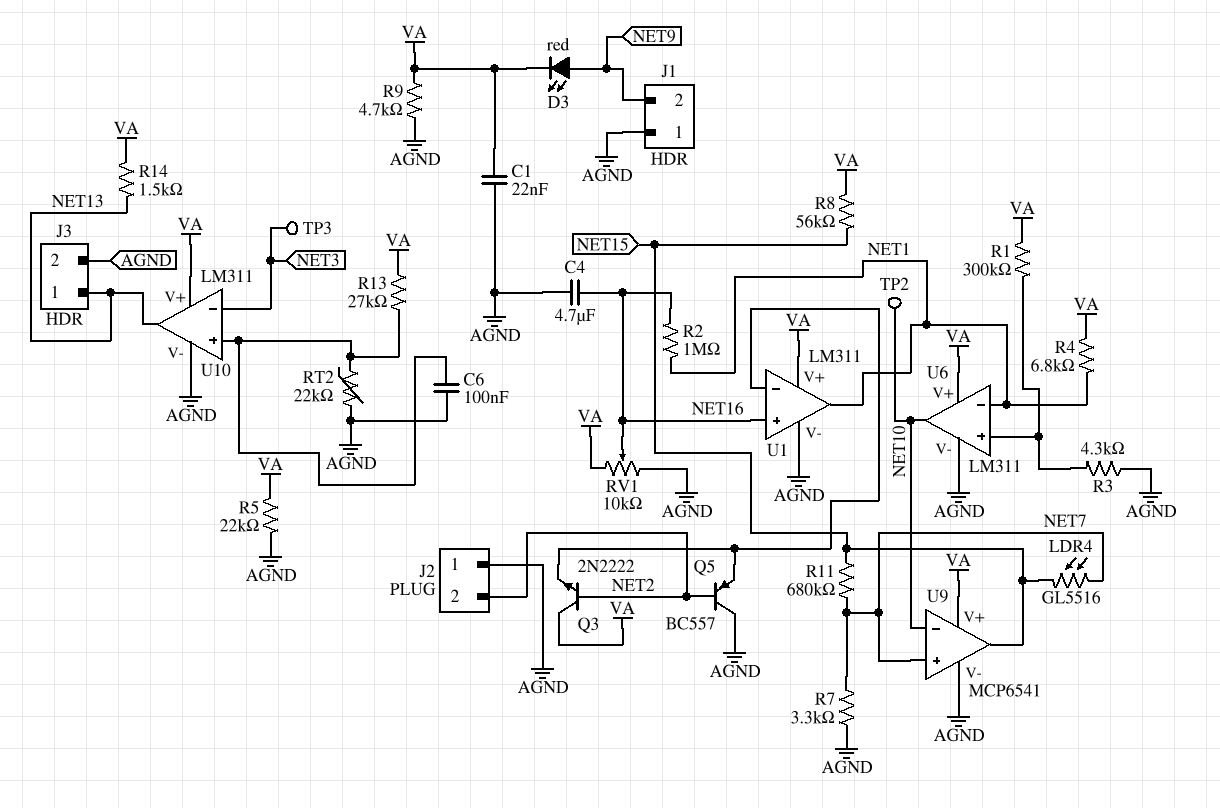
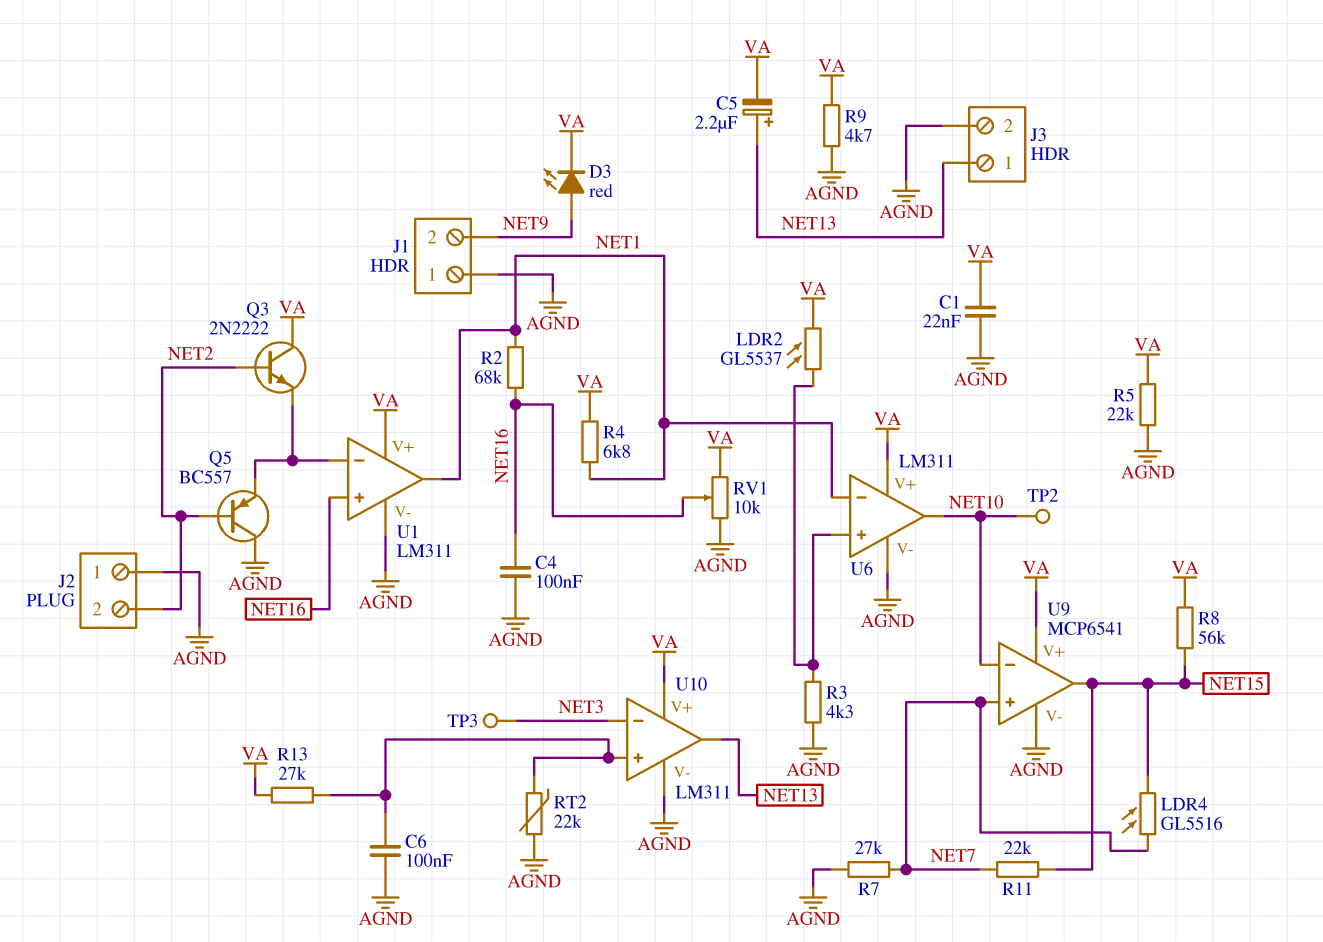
C4: 4.7uF (AGND, NET16) -> 100nF (AGND, NET16)
C5: none -> 2.2uF (plus NET13, minus VA)
LDR2: none -> GL5537 (U6/in+, VA)
R1: 300k (U6/in+, VA) -> none
R2: 1M (NET1, NET16) -> 68k (NET1, NET16)
R7: 3.3k (AGND, NET7) -> 27k (AGND, NET7)
R11: 680k (NET7, NET15) -> 22k (NET7, NET15)
R14: 1.5k (NET13, VA) -> none

